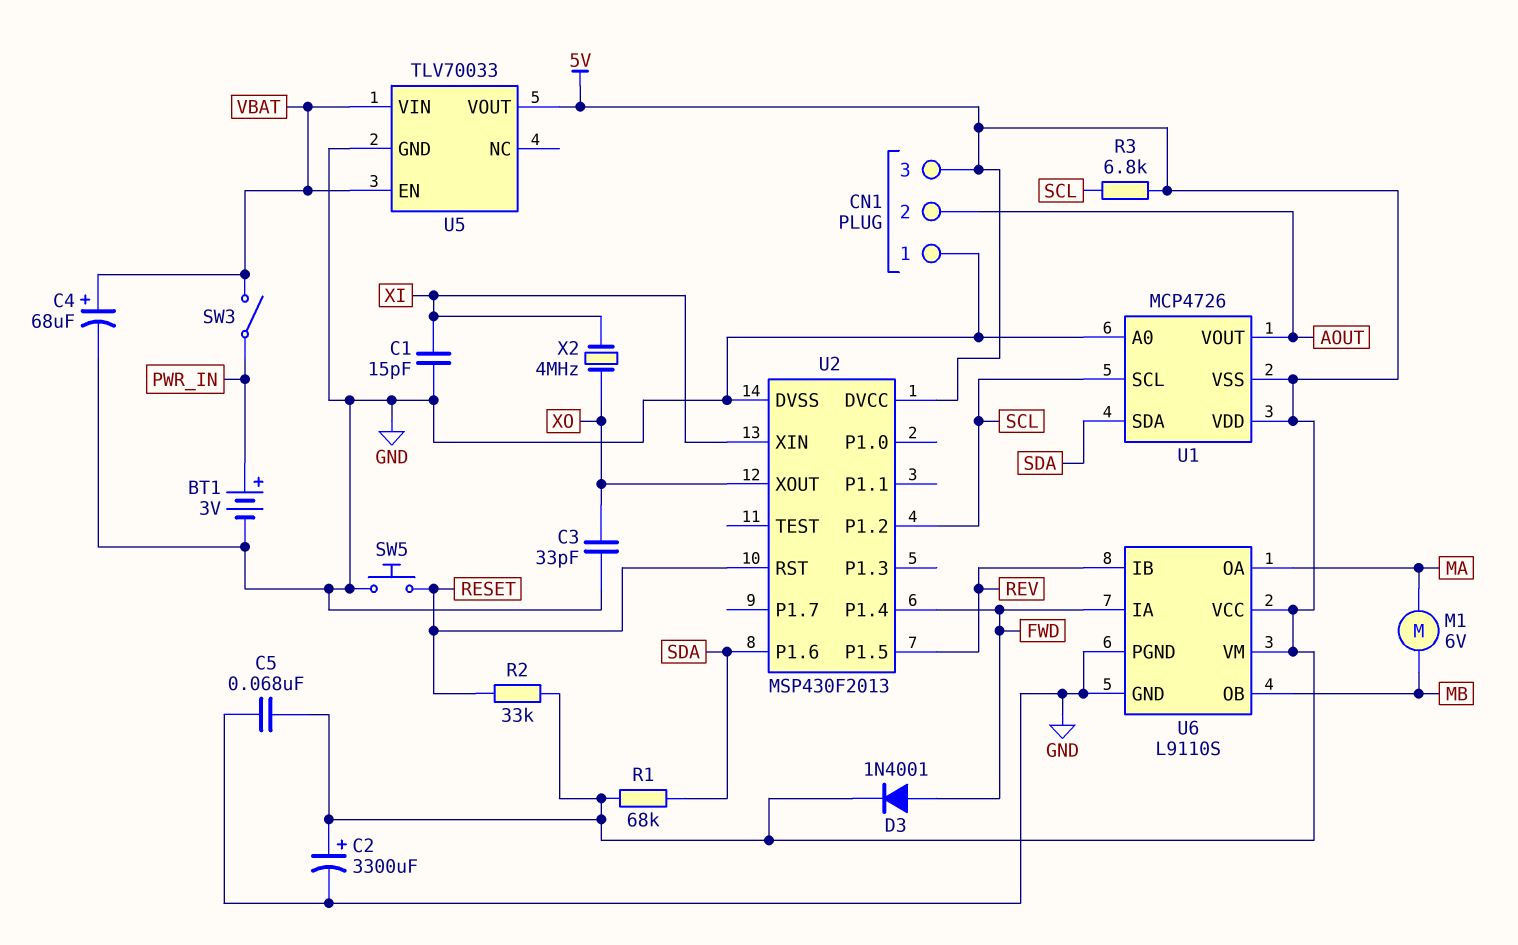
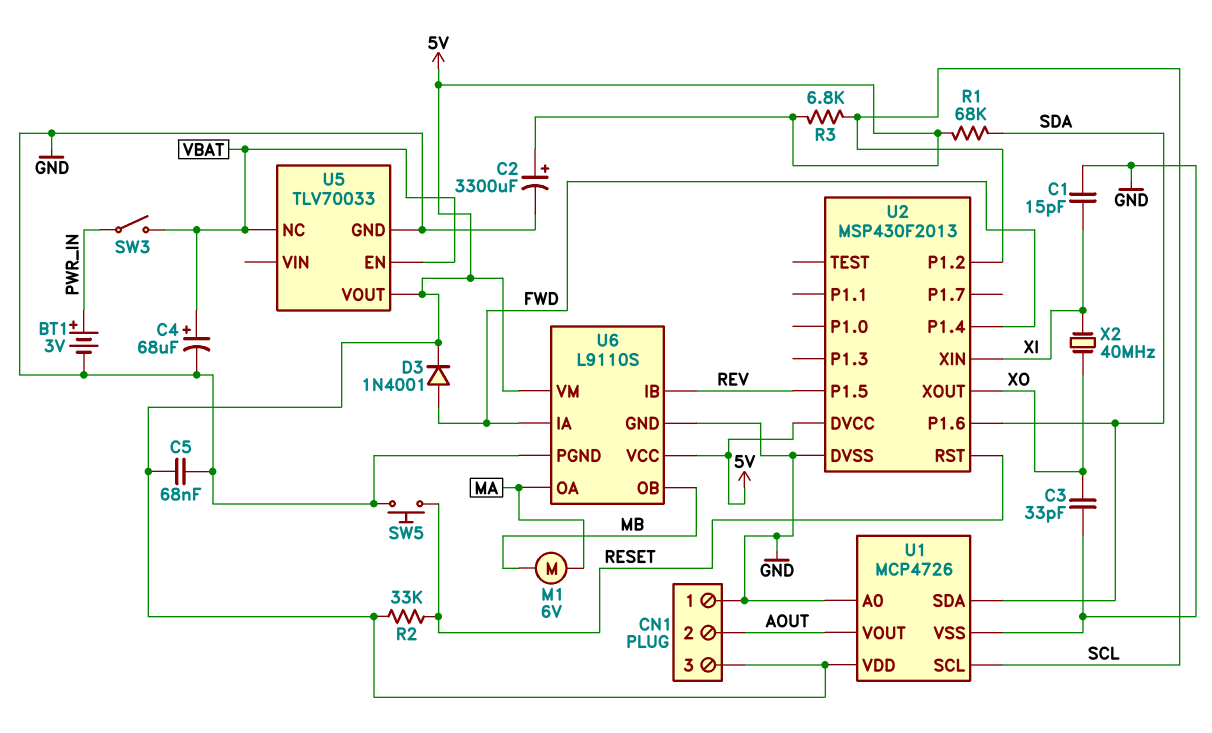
U1 pin VSS: 5V -> GND
U5 pin NC: none -> VBAT
U5 pin VIN: VBAT -> none
X2: 4MHz (XI, XO) -> 40MHz (XI, XO)

